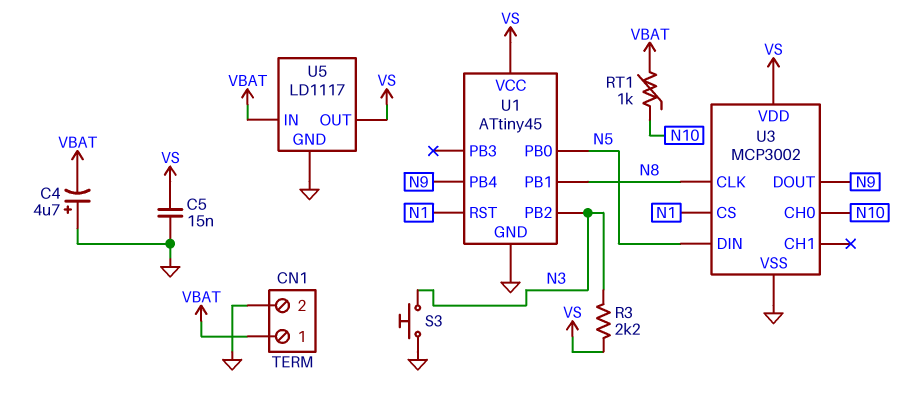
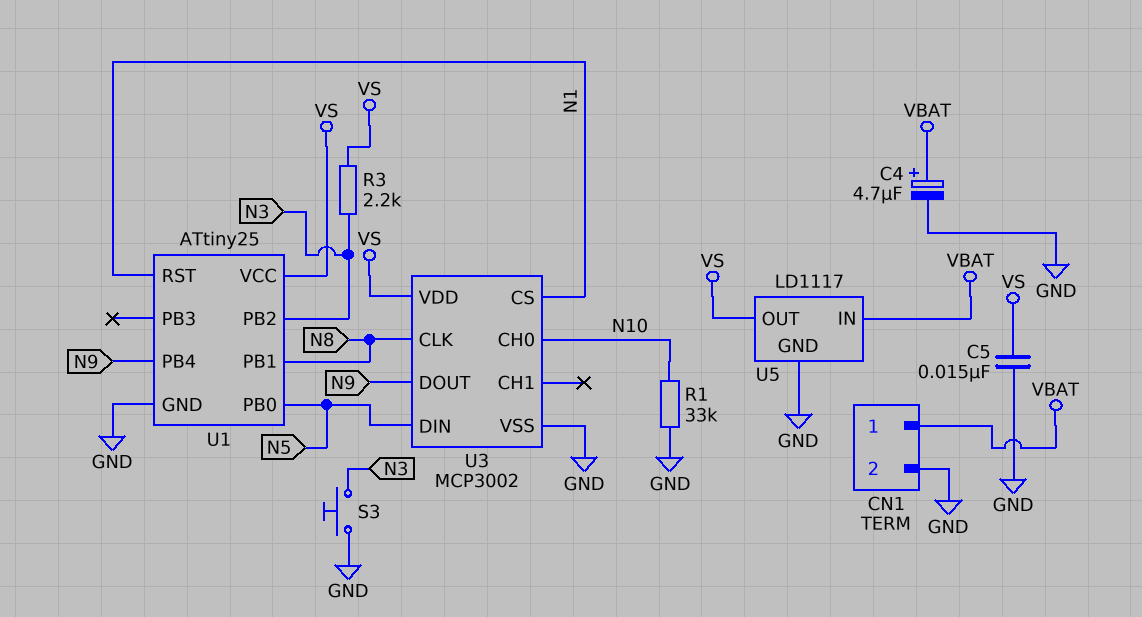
C4: 4.7uF (plus GND, minus VBAT) -> 4.7uF (plus VBAT, minus GND)
R1: none -> 33k (GND, N10)
RT1: 1k (N10, VBAT) -> none
U1: ATtiny45 -> ATtiny25

